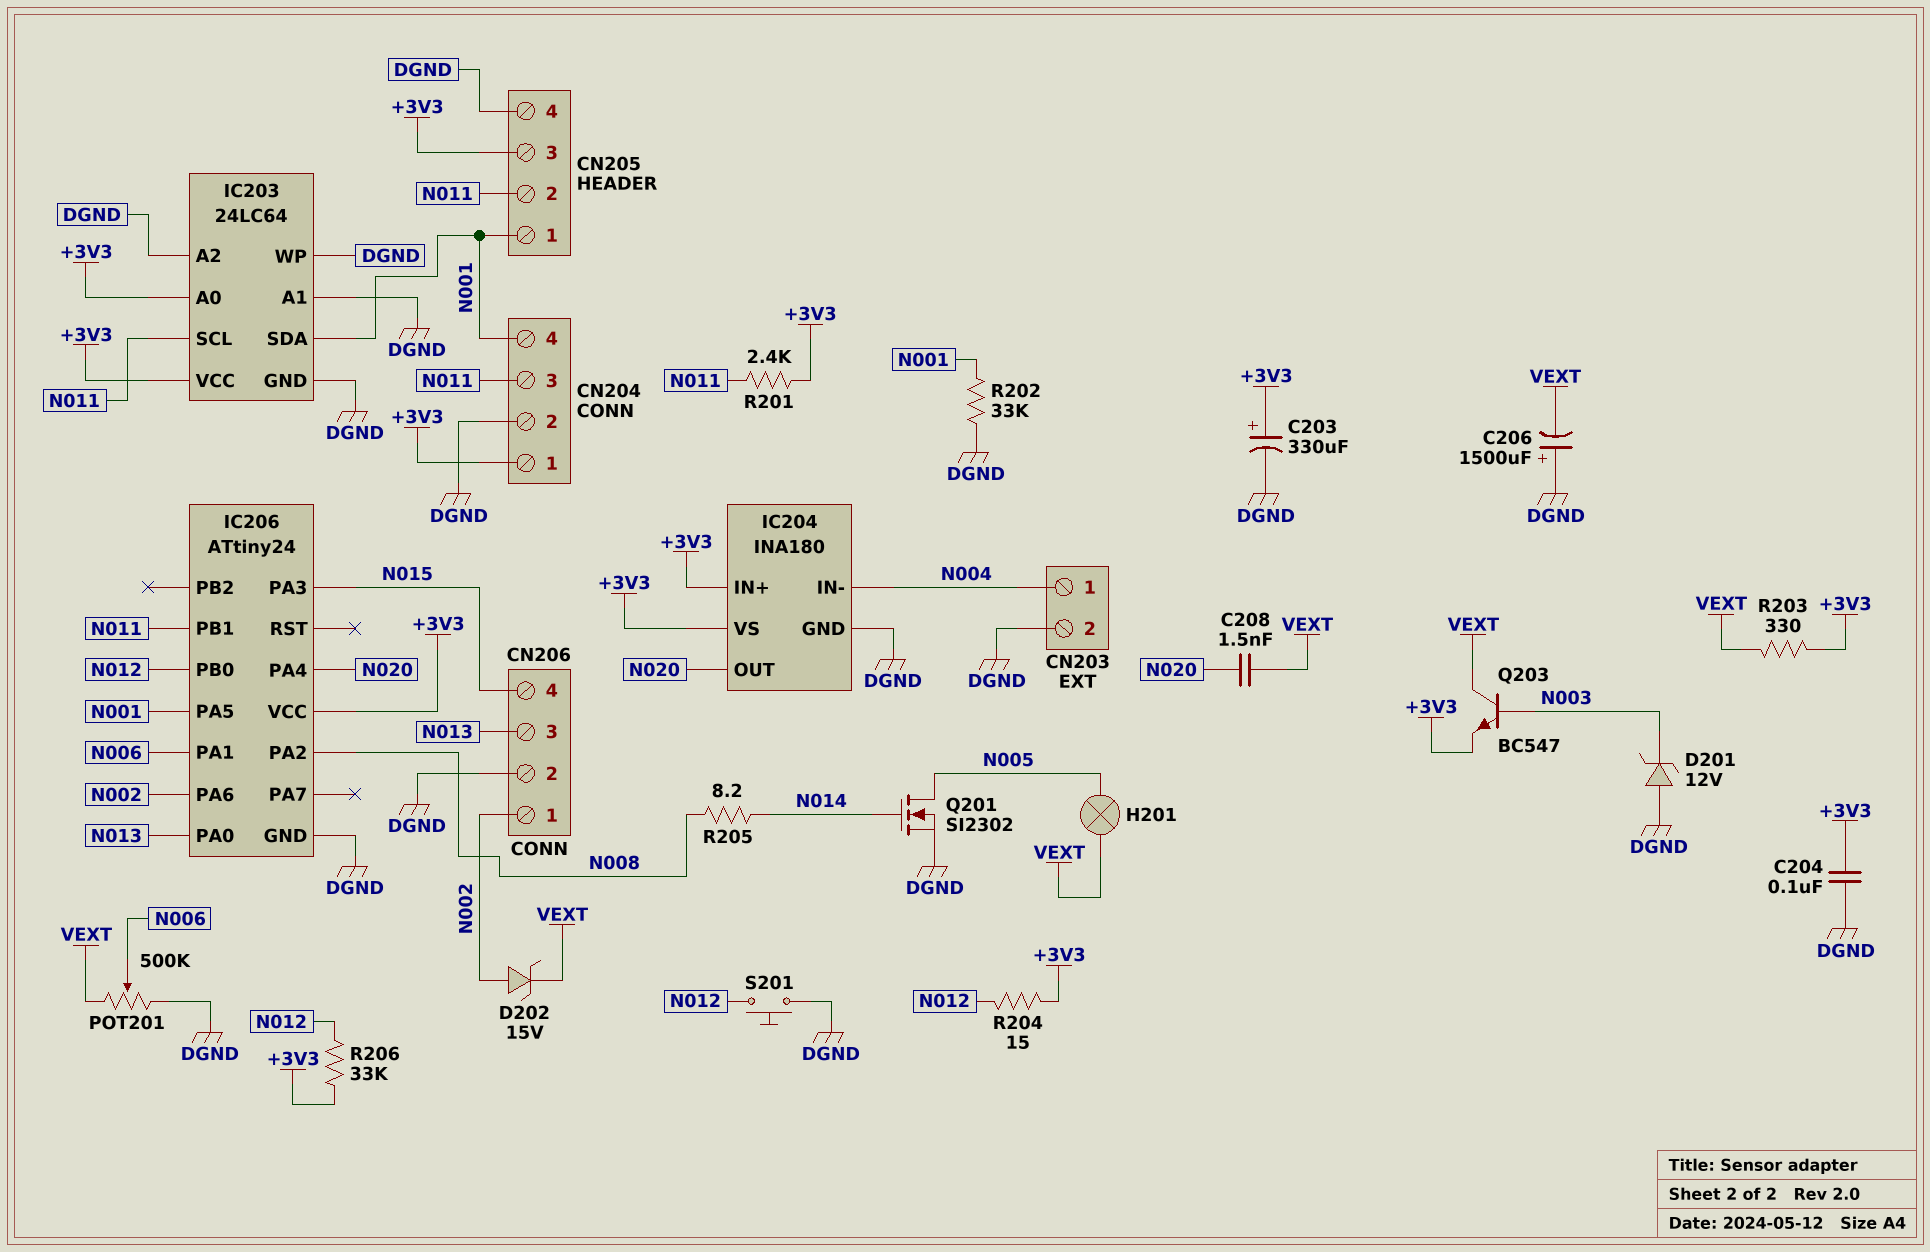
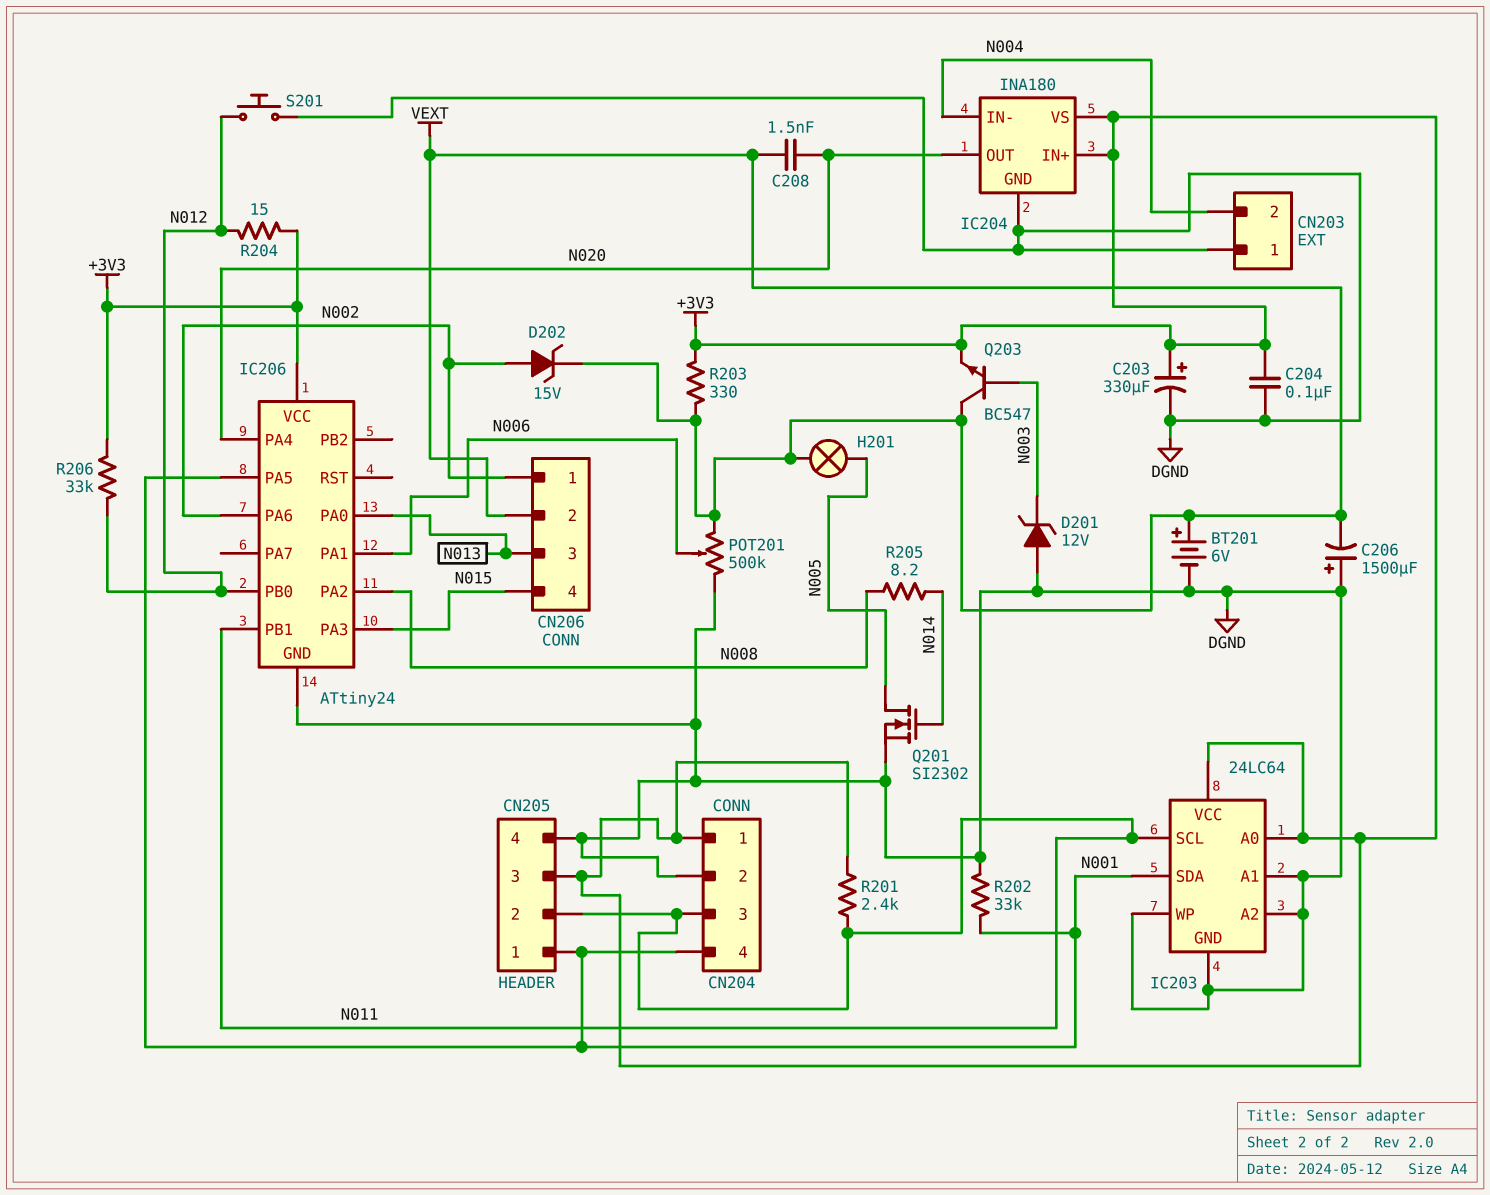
BT201: none -> 6V (plus VEXT, minus DGND)
CN203 pin 1: N004 -> DGND
CN203 pin 2: DGND -> N004
CN206 pin 2: DGND -> VEXT

